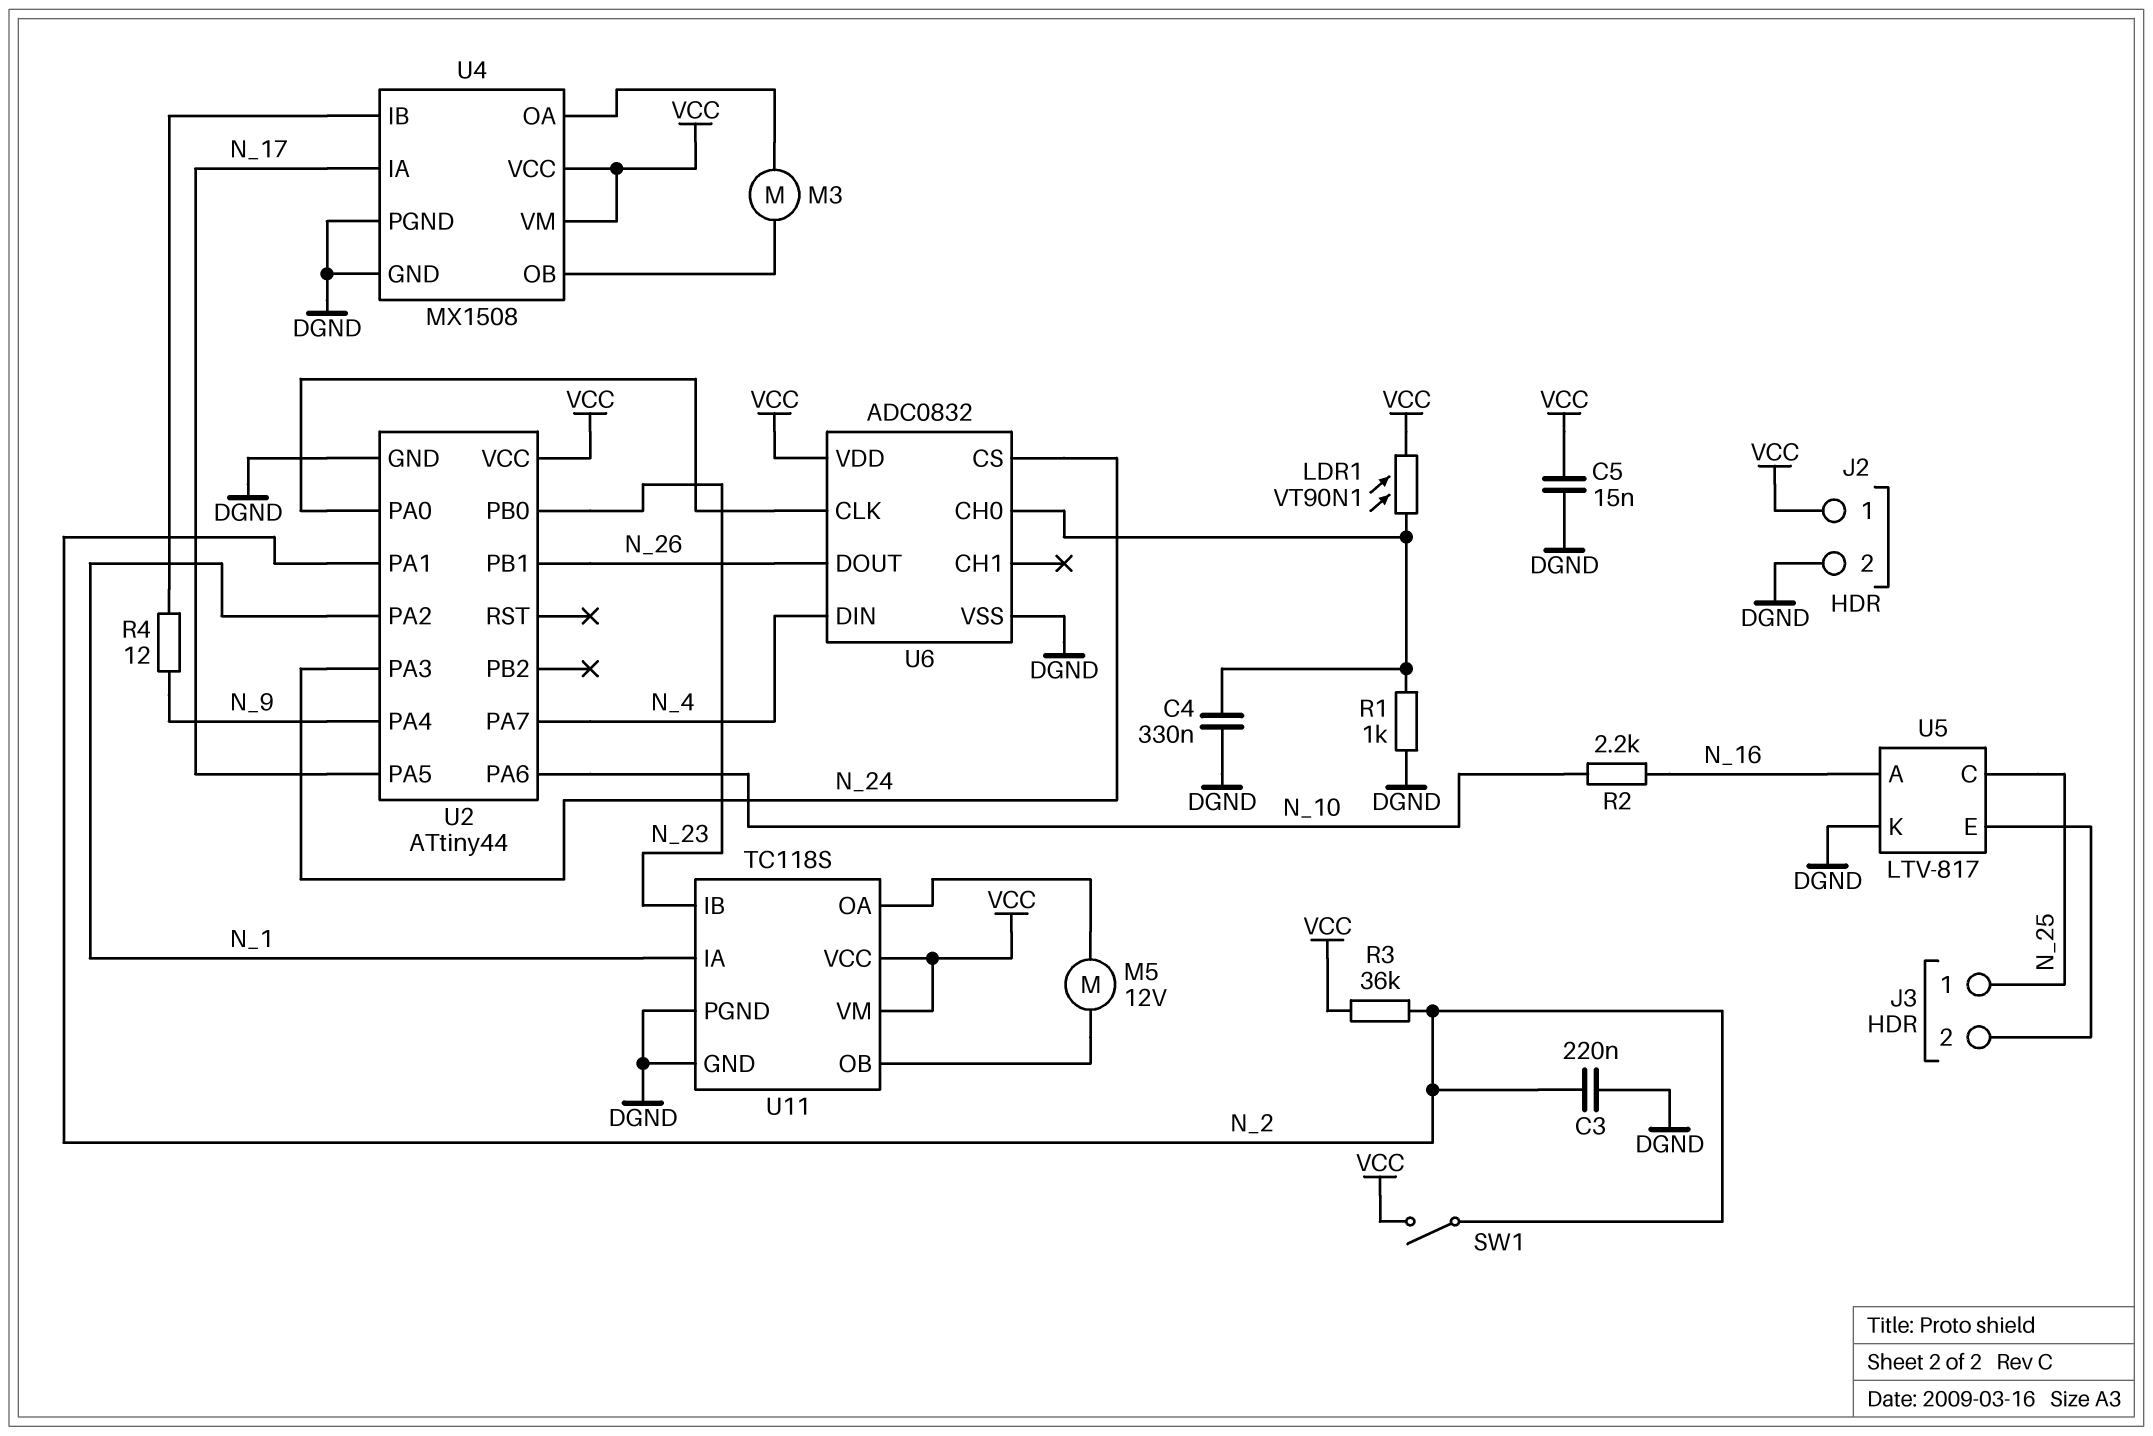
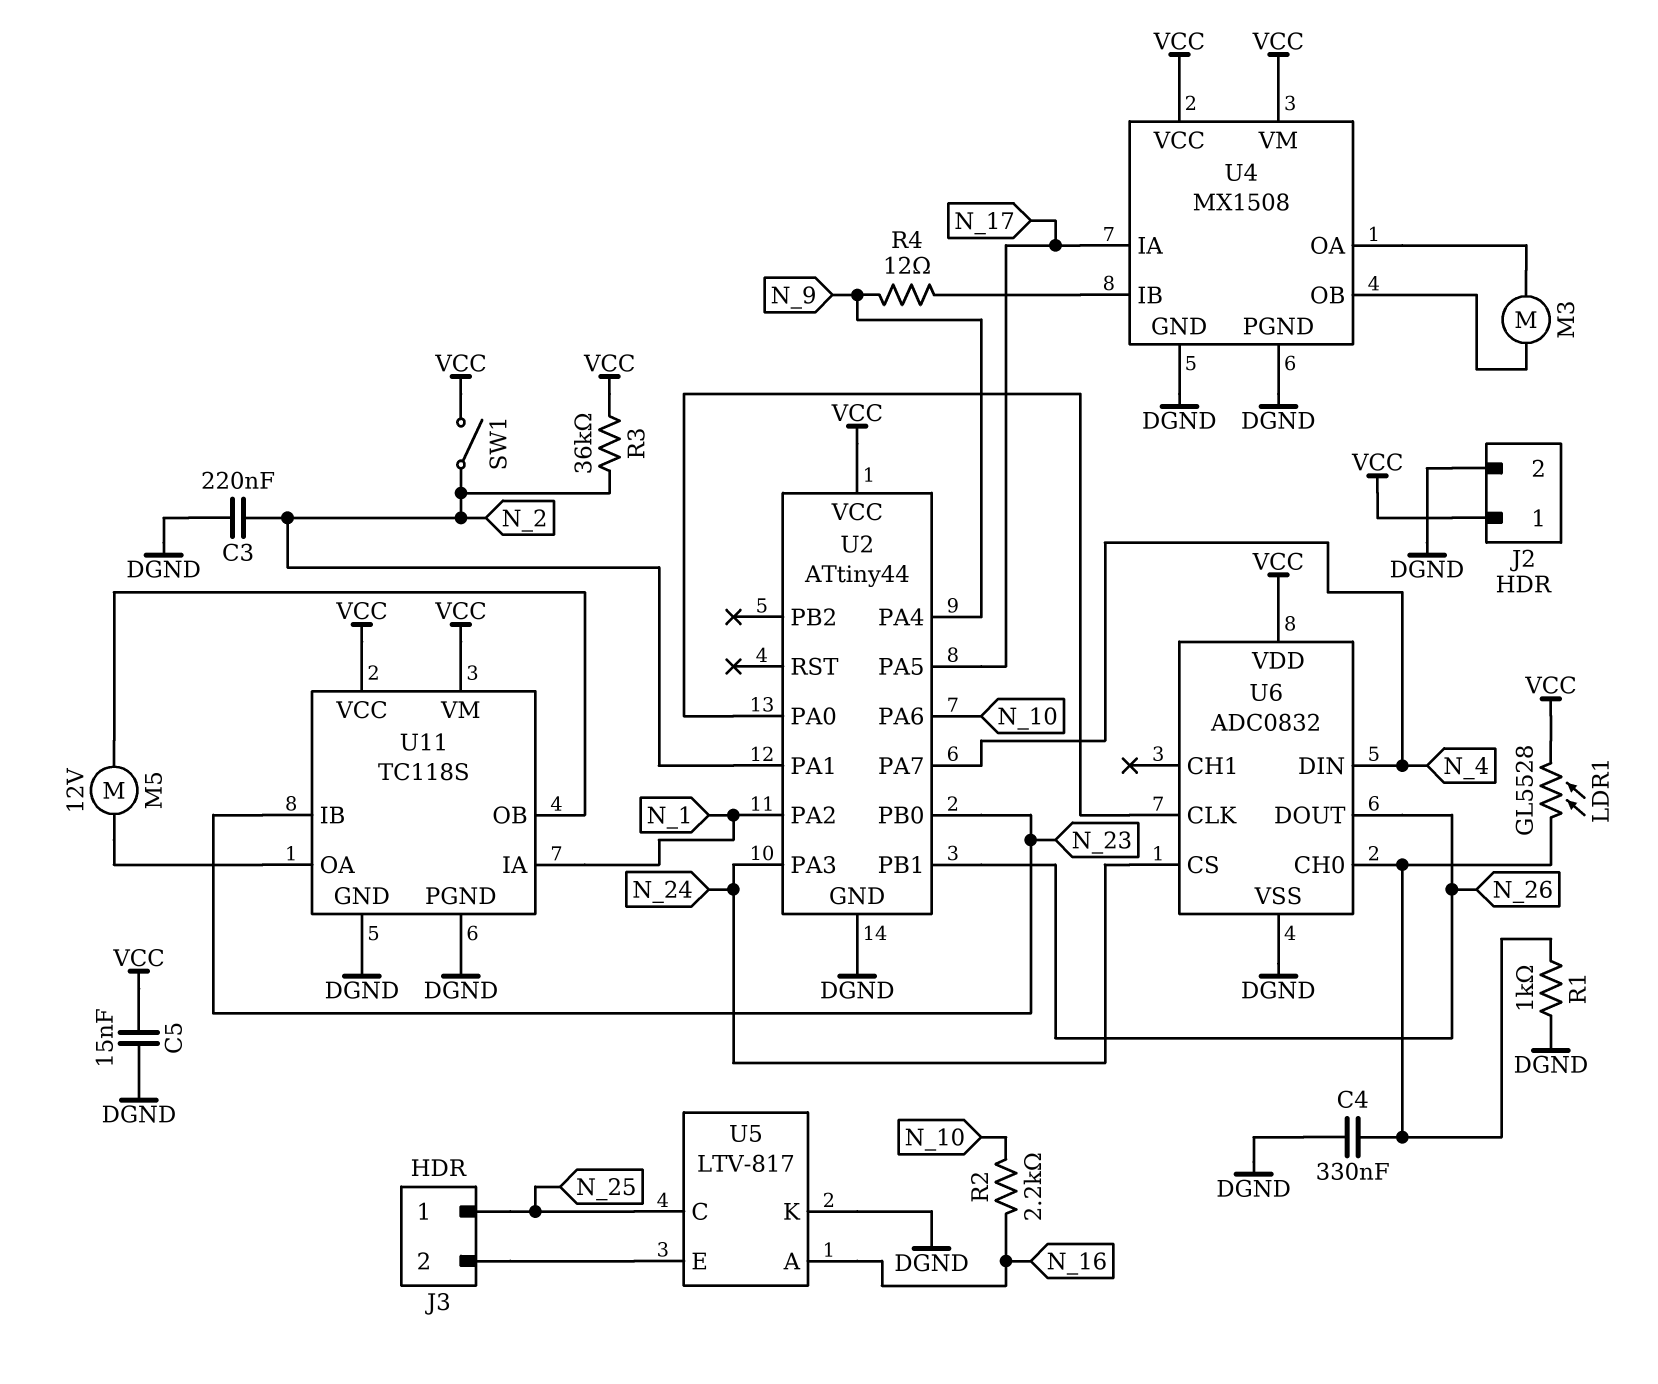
LDR1: VT90N1 (U6/CH0, VCC) -> GL5528 (U6/CH0, VCC)

